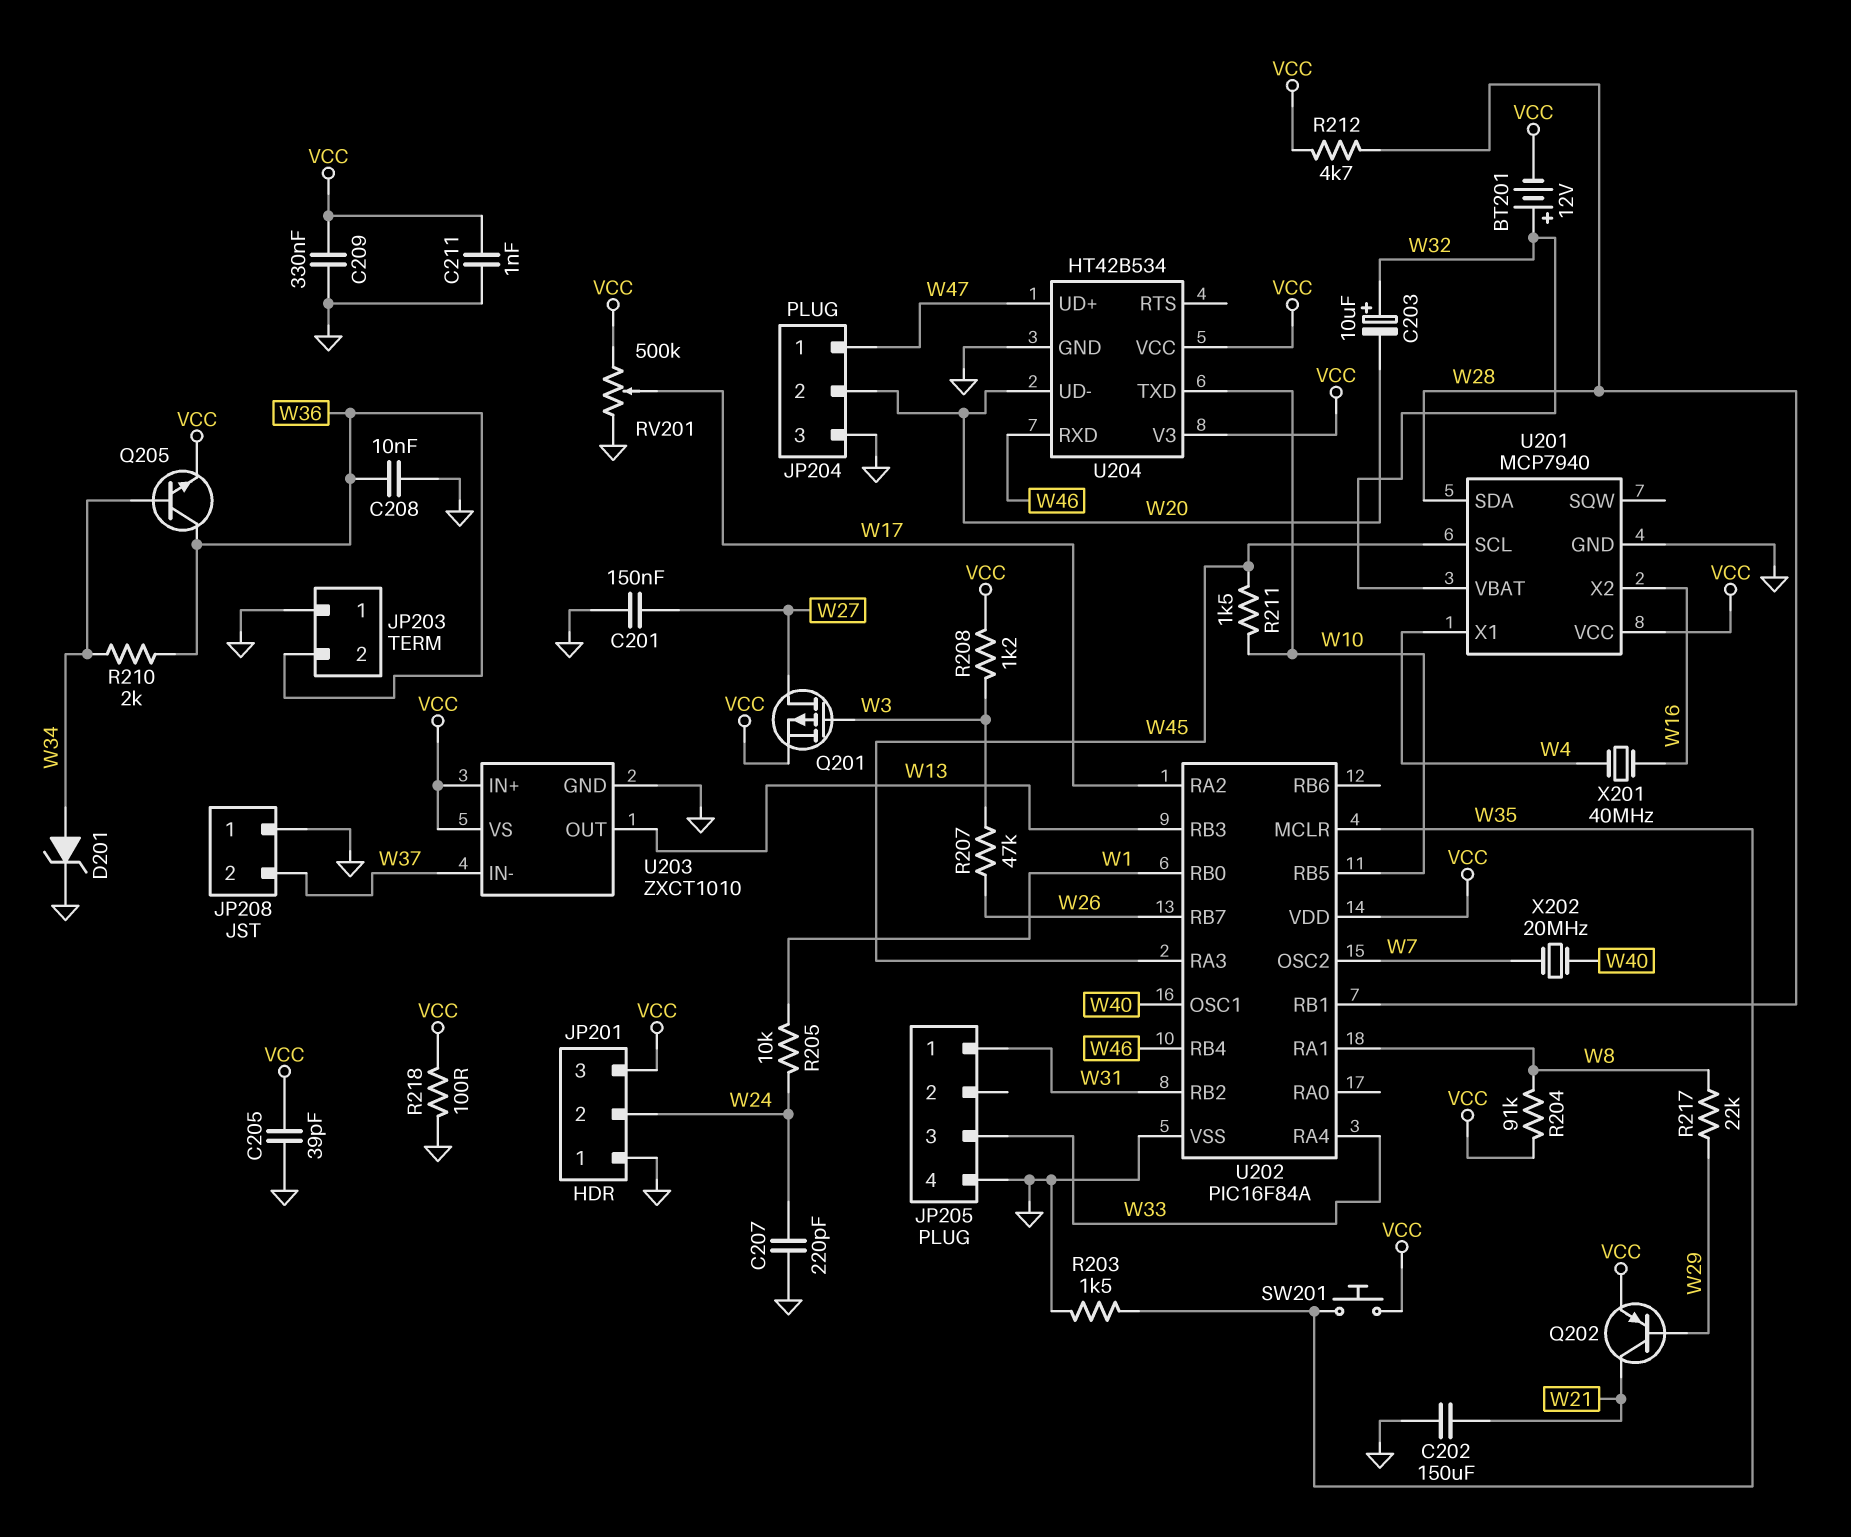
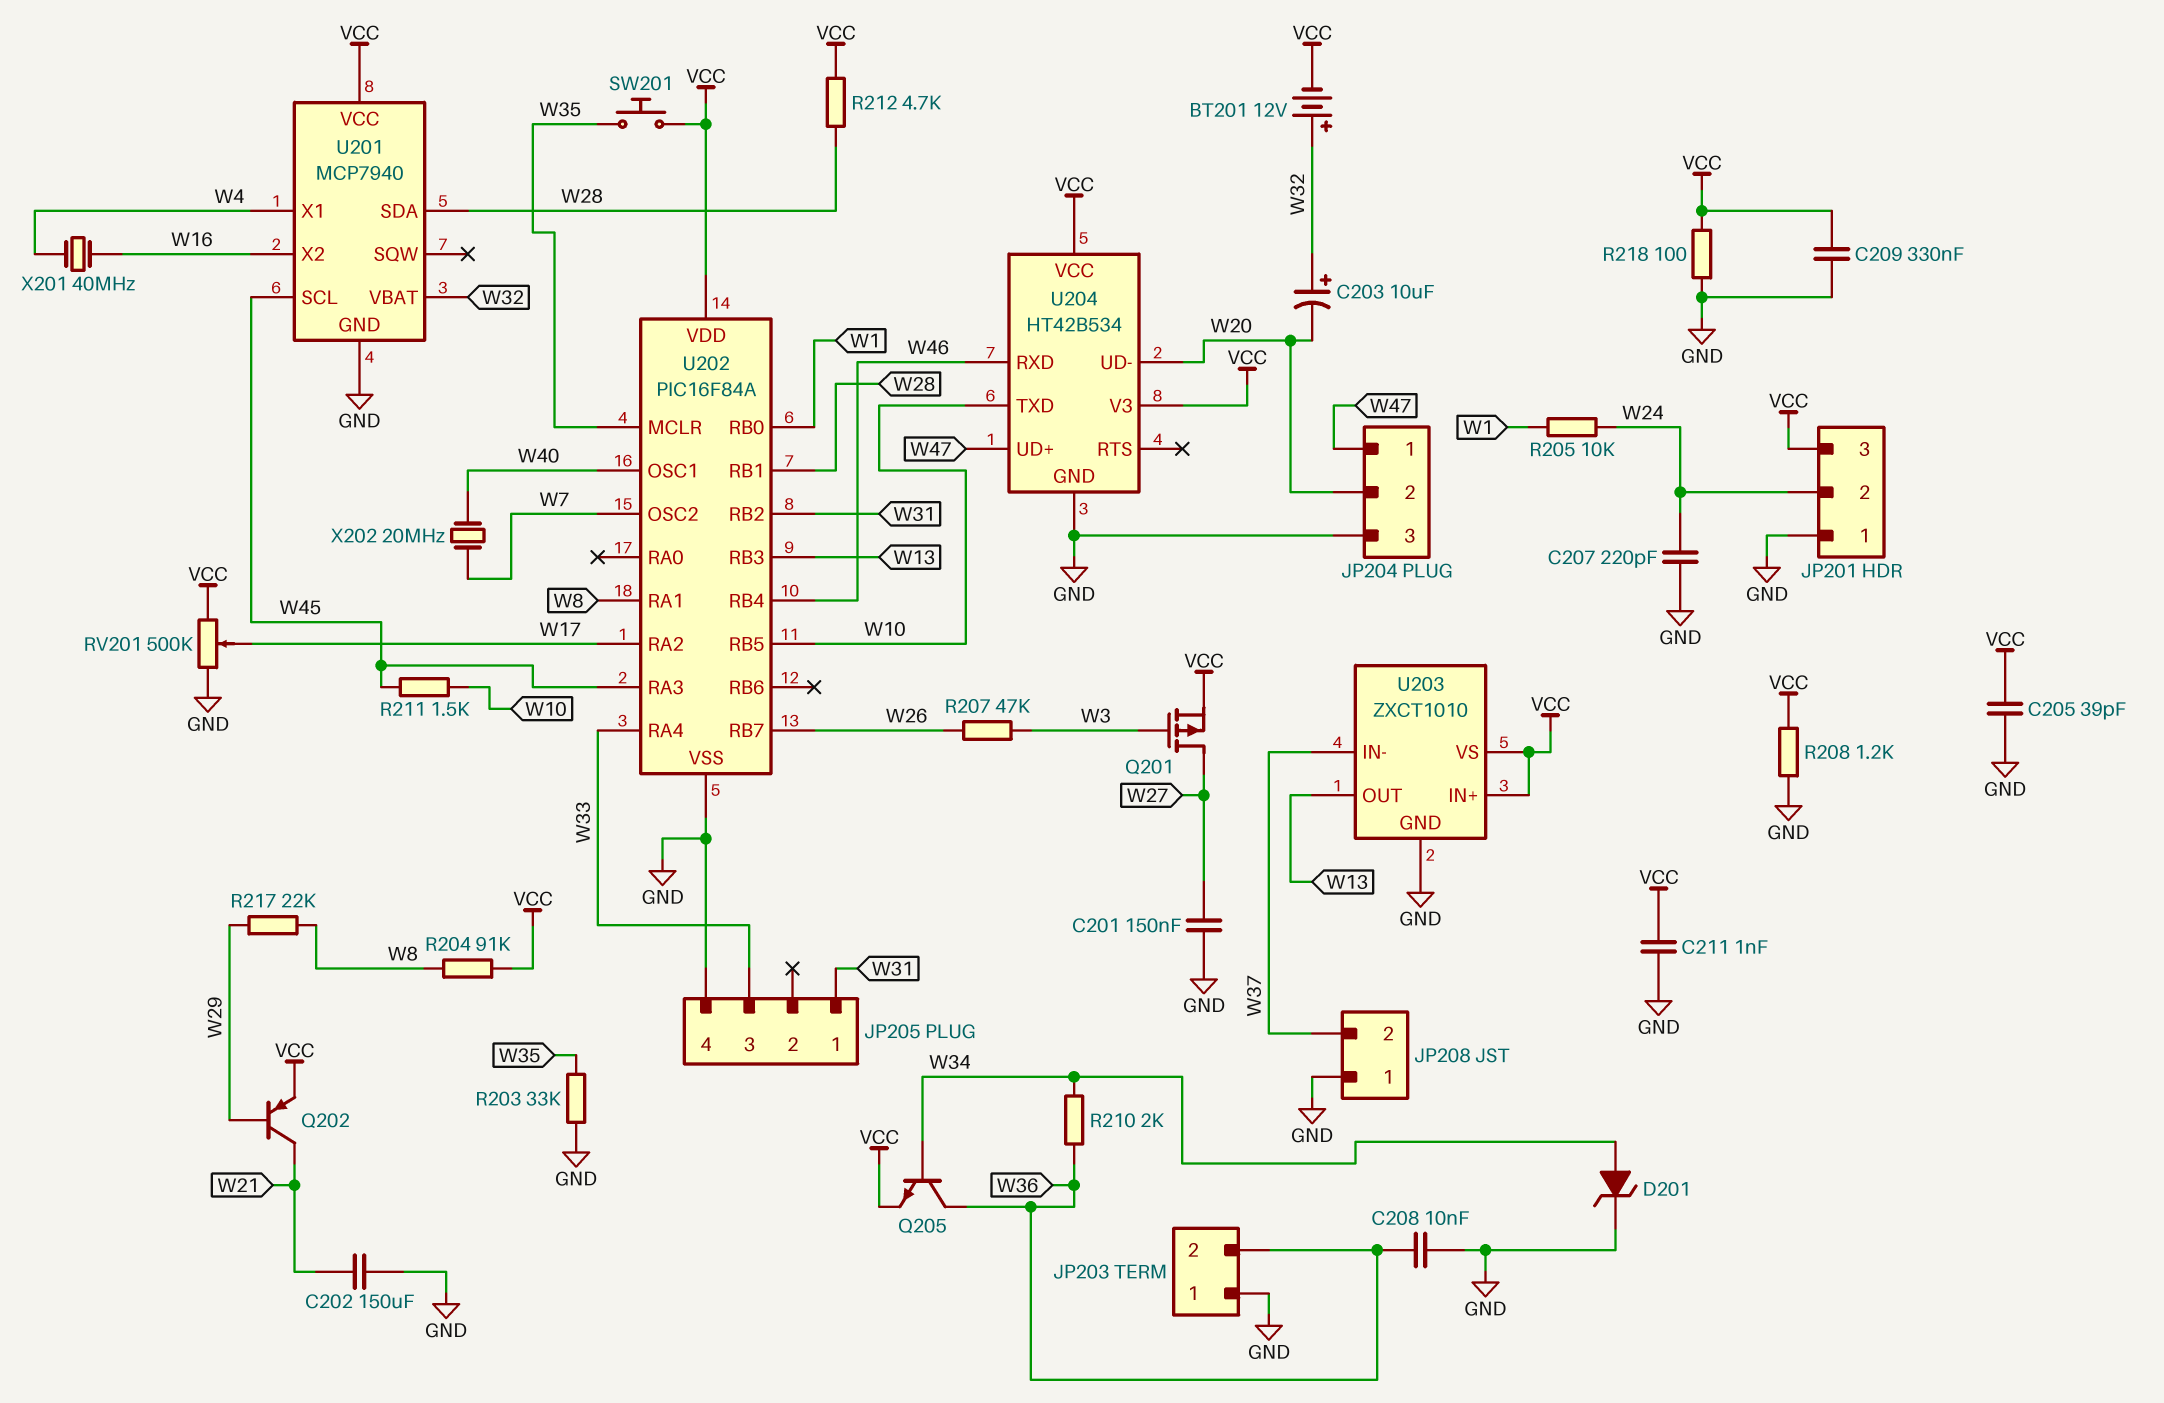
R203: 1.5k (GND, W35) -> 33k (GND, W35)
R208: 1.2k (VCC, W3) -> 1.2k (GND, VCC)

